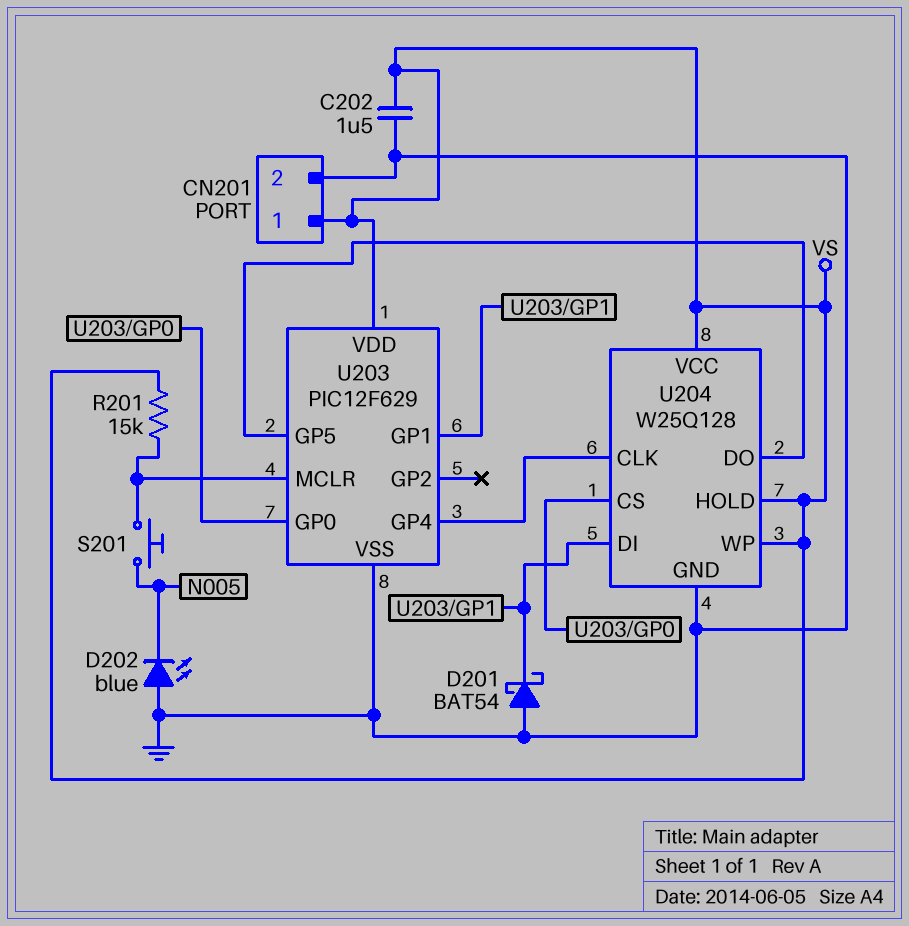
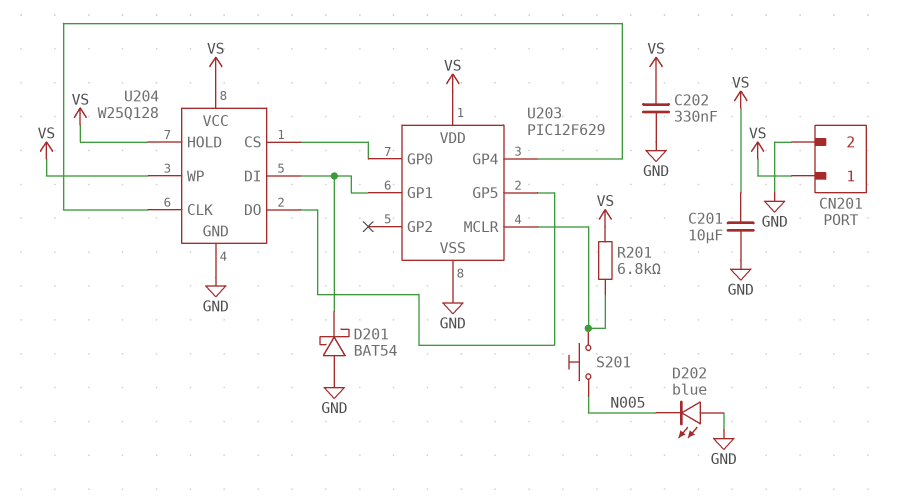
C201: none -> 10uF (GND, VS)
C202: 1.5uF (GND, VS) -> 330nF (GND, VS)
R201: 15k (U203/MCLR, VS) -> 6.8k (U203/MCLR, VS)

